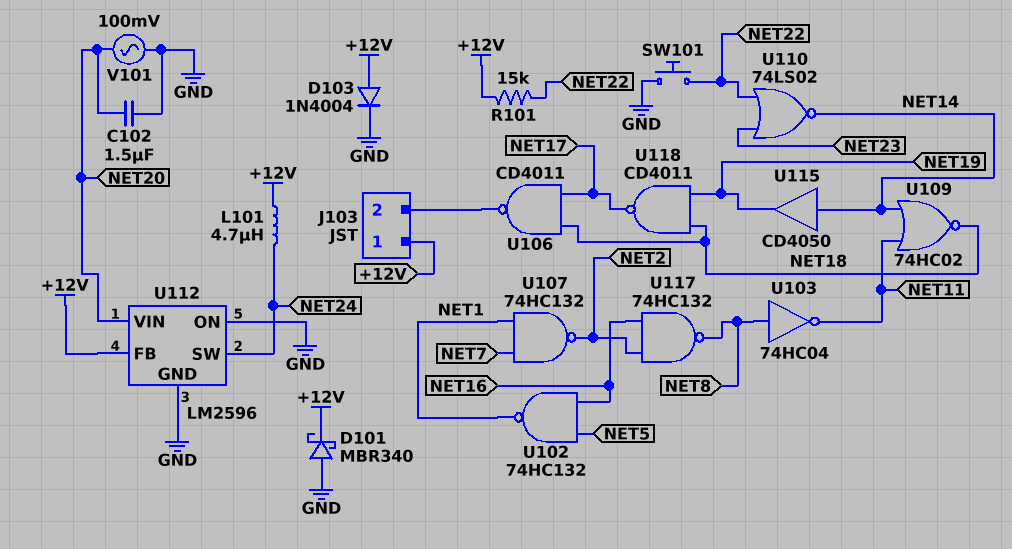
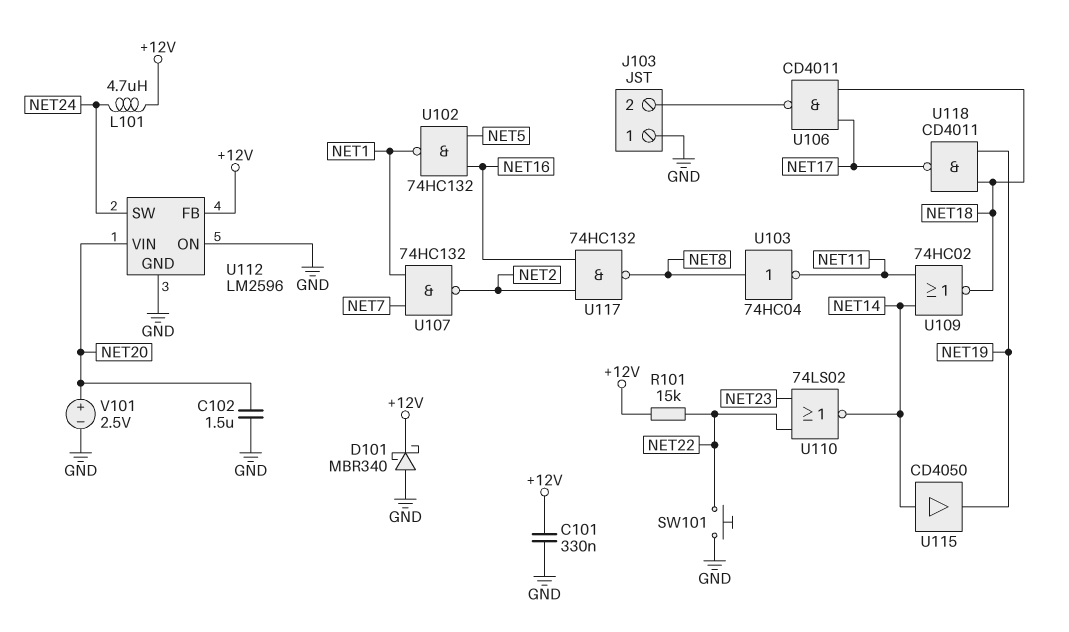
C101: none -> 330nF (+12V, GND)
D103: diode 1N4004 (A +12V, K GND) -> none
J103 pin 1: +12V -> GND
V101: AC 100mV (GND, NET20) -> 2.5V (plus NET20, minus GND)

